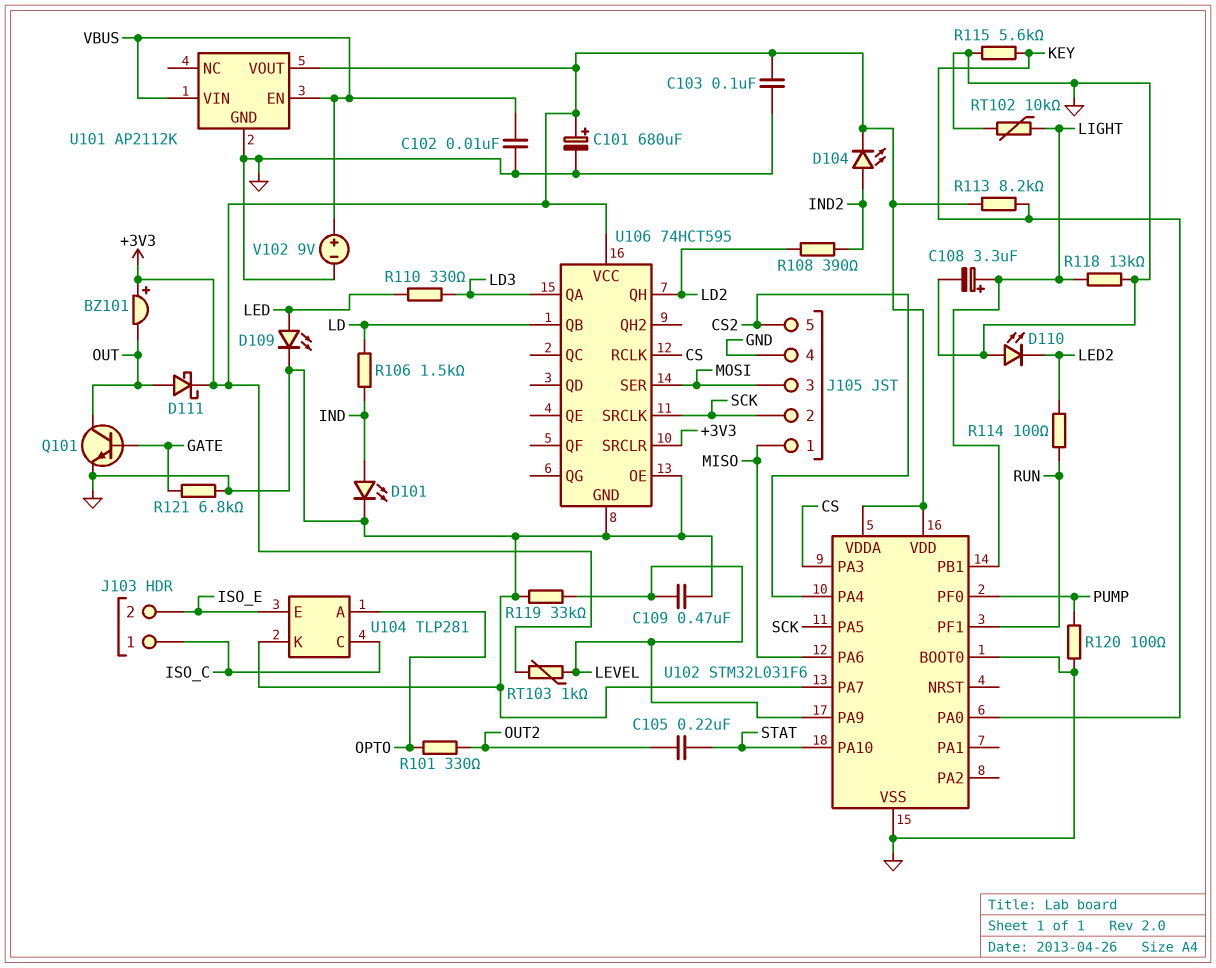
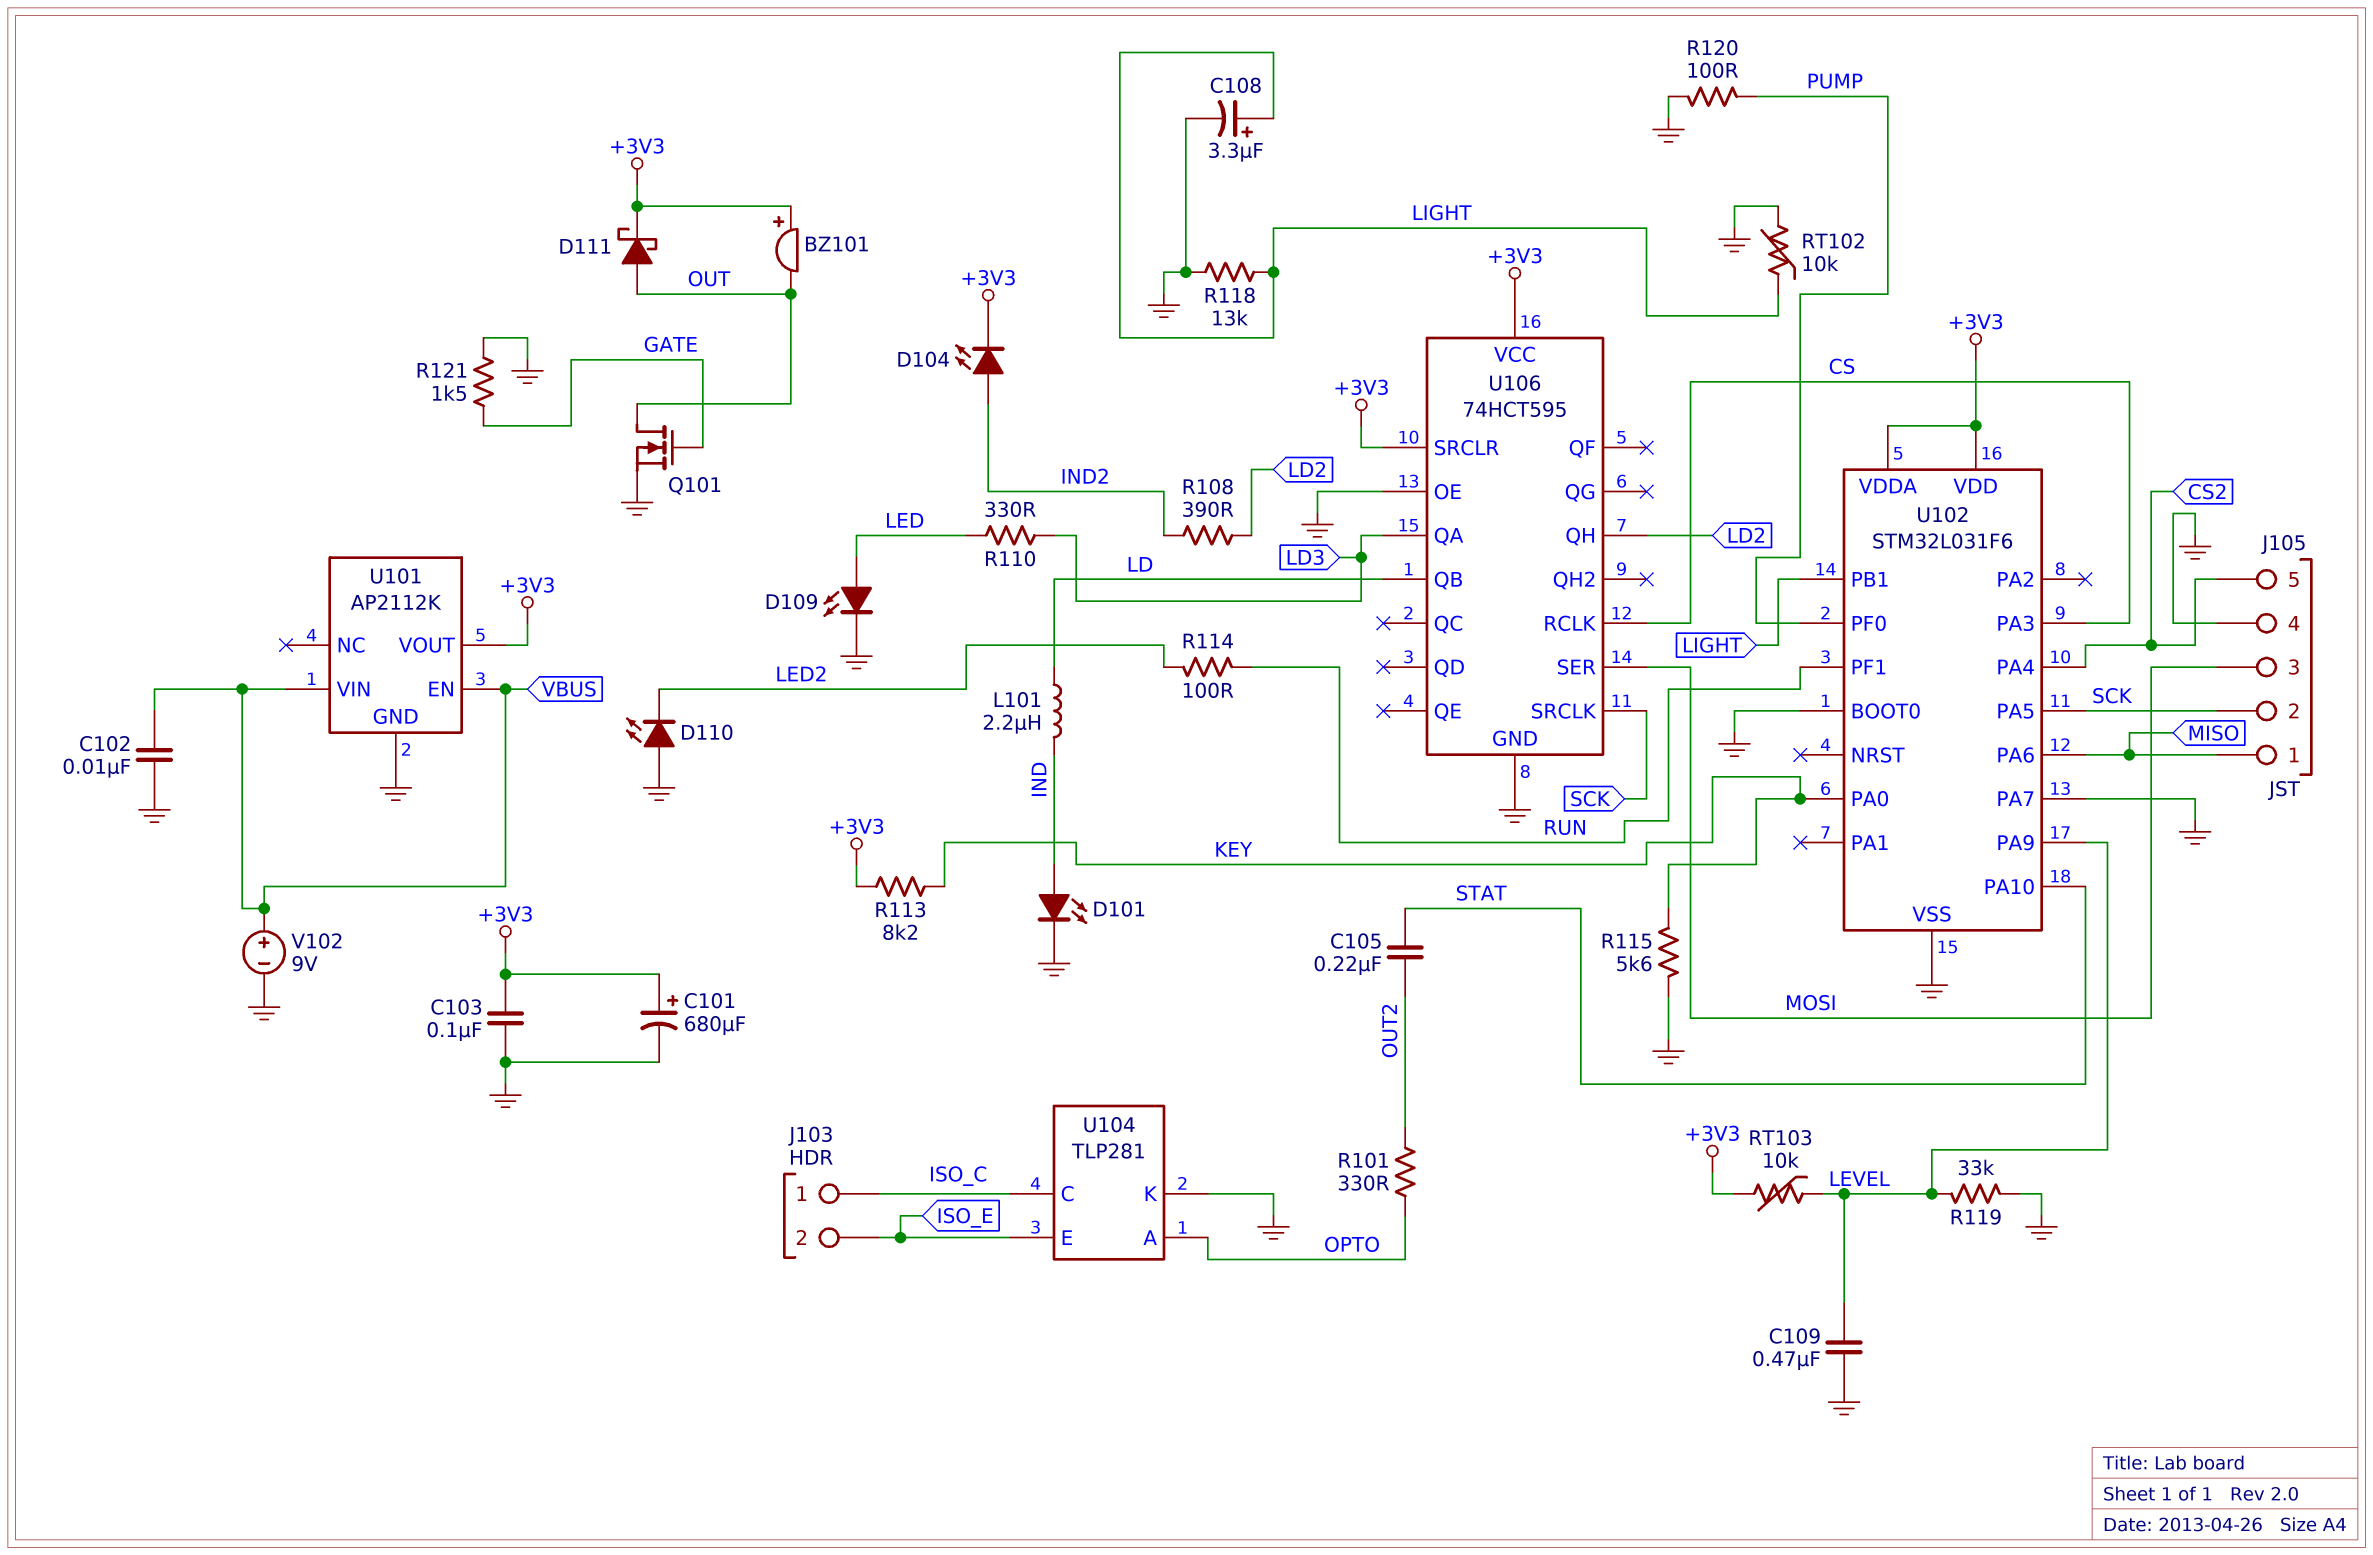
L101: none -> 2.2uH (IND, LD)
Q101: NPN (B GATE, C OUT, E GND) -> NMOS (G GATE, D OUT, S GND)
R106: 1.5k (IND, LD) -> none
R121: 6.8k (GATE, GND) -> 1.5k (GATE, GND)
RT103: 1k (+3V3, LEVEL) -> 10k (+3V3, LEVEL)

